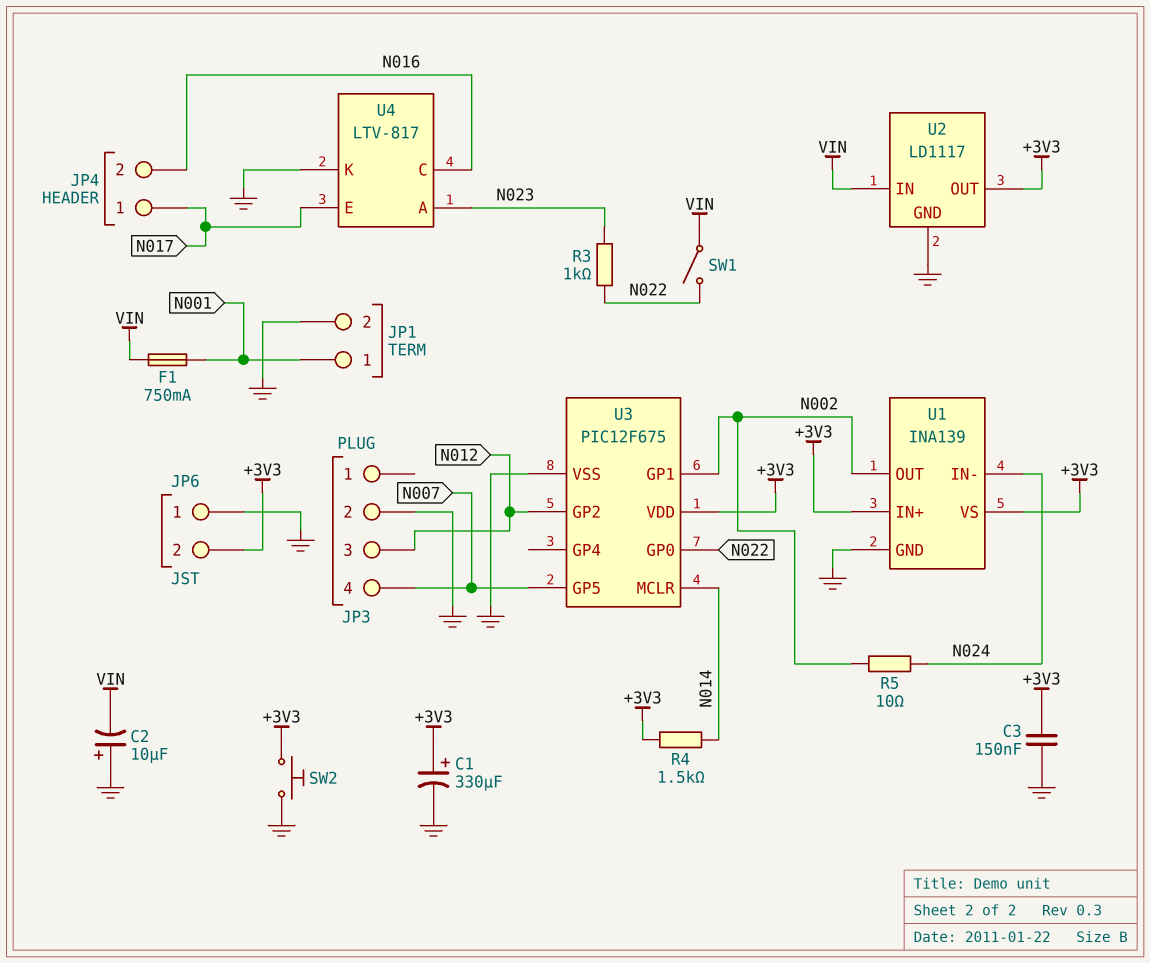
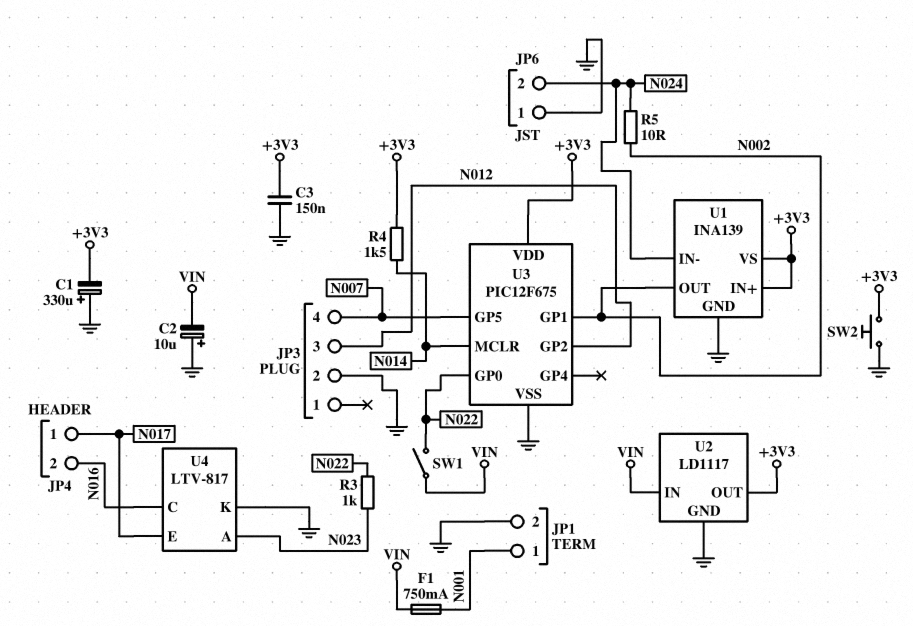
C1: 330uF (plus +3V3, minus GND) -> 330uF (plus GND, minus +3V3)
JP6 pin 2: +3V3 -> N024

